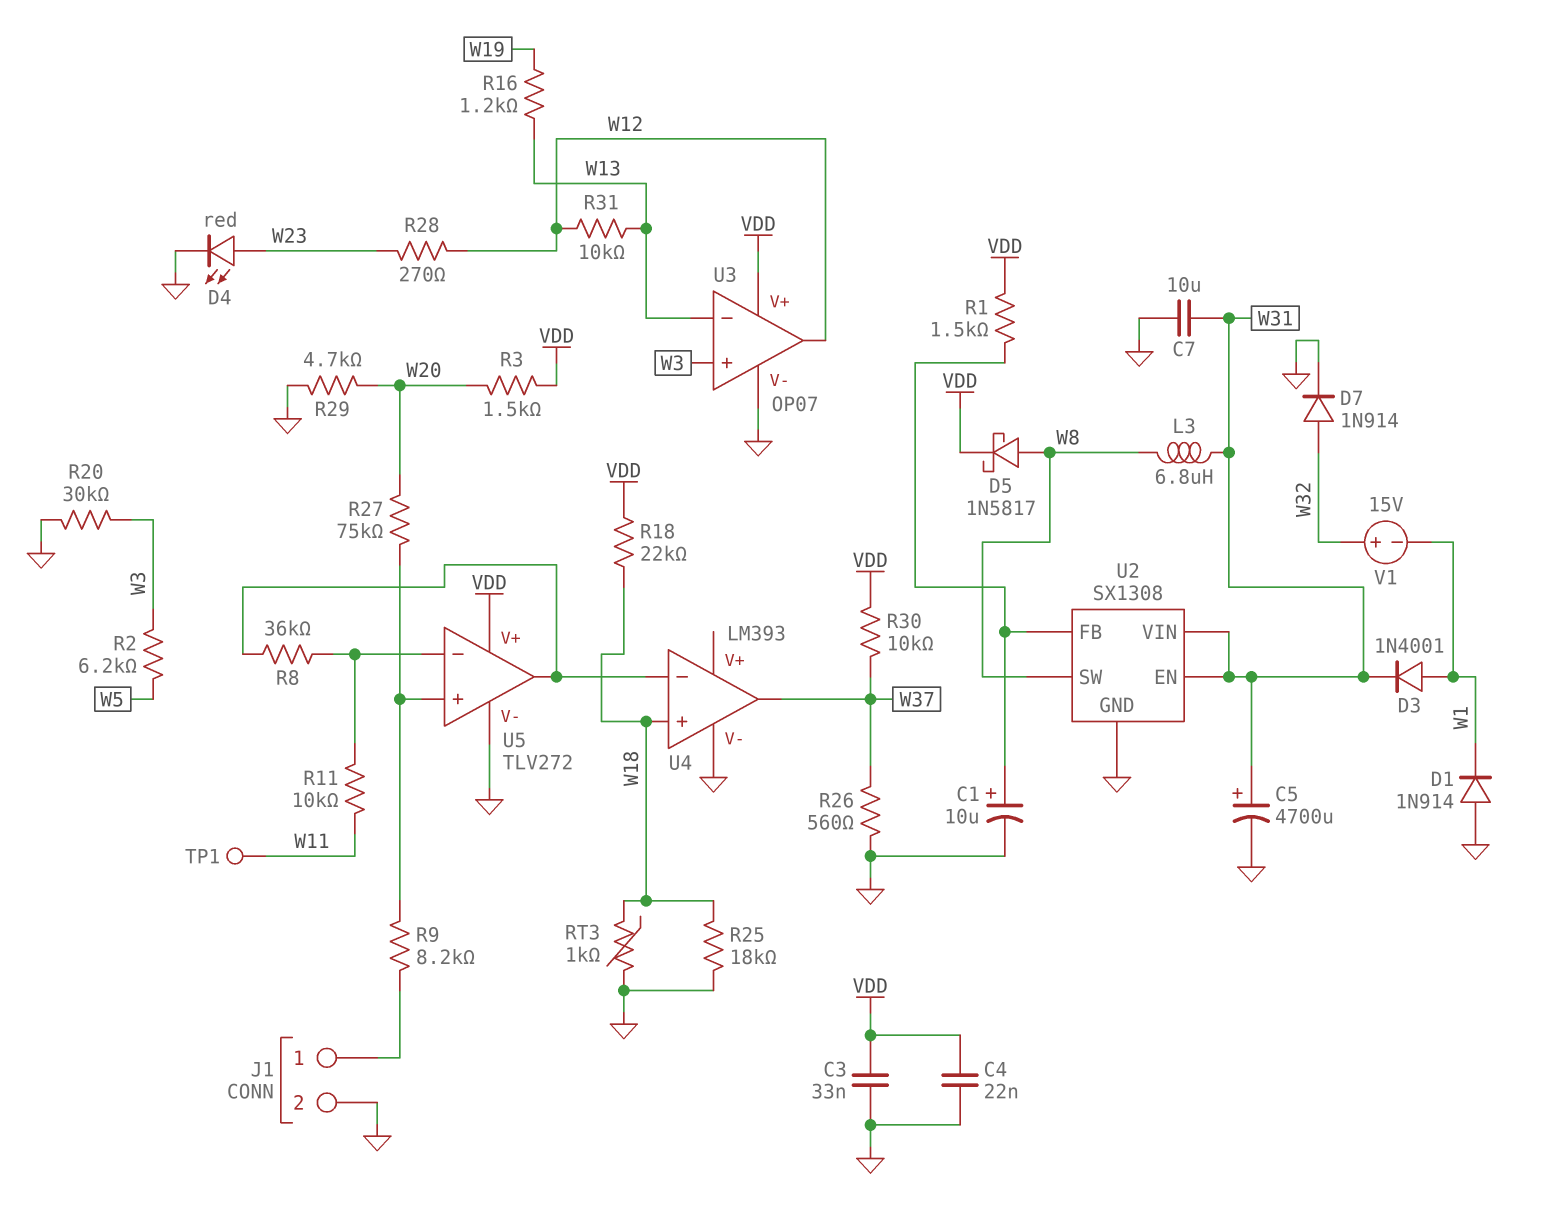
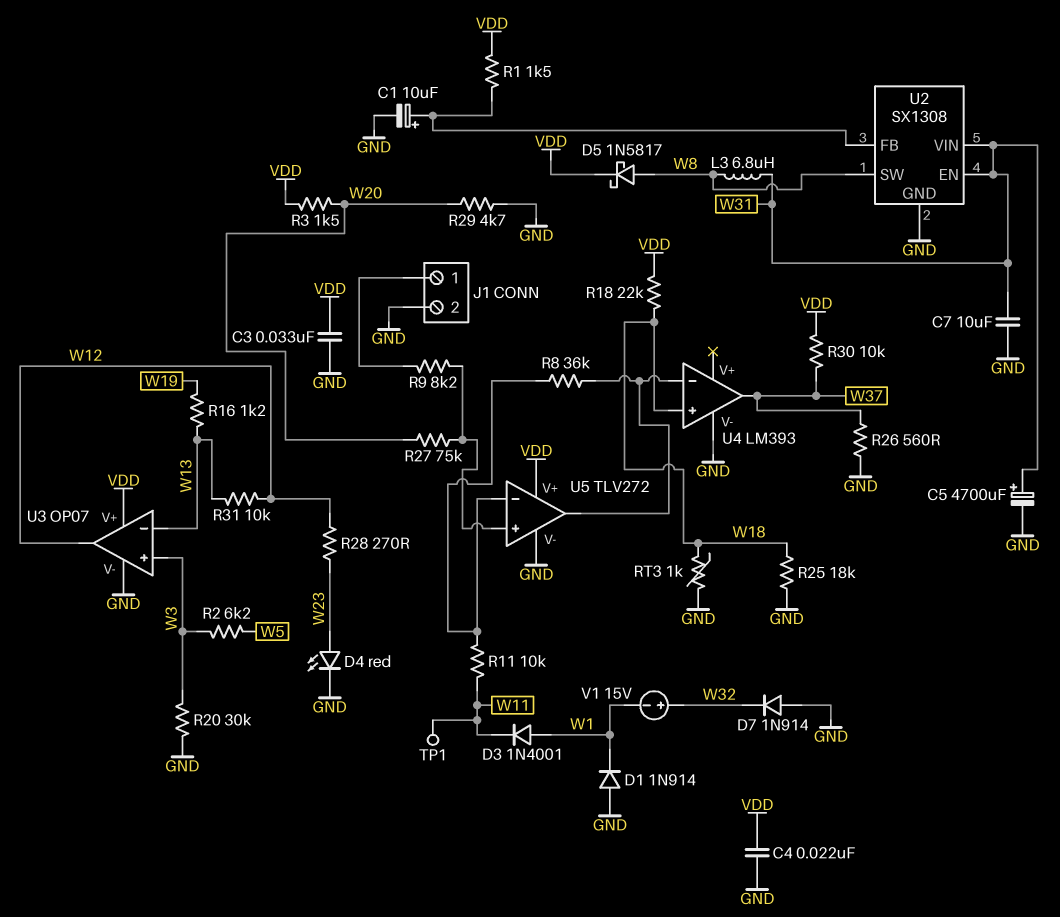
D3: diode 1N4001 (A W1, K W31) -> diode 1N4001 (A W1, K W11)
D7: diode 1N914 (A W32, K GND) -> diode 1N914 (A GND, K W32)

